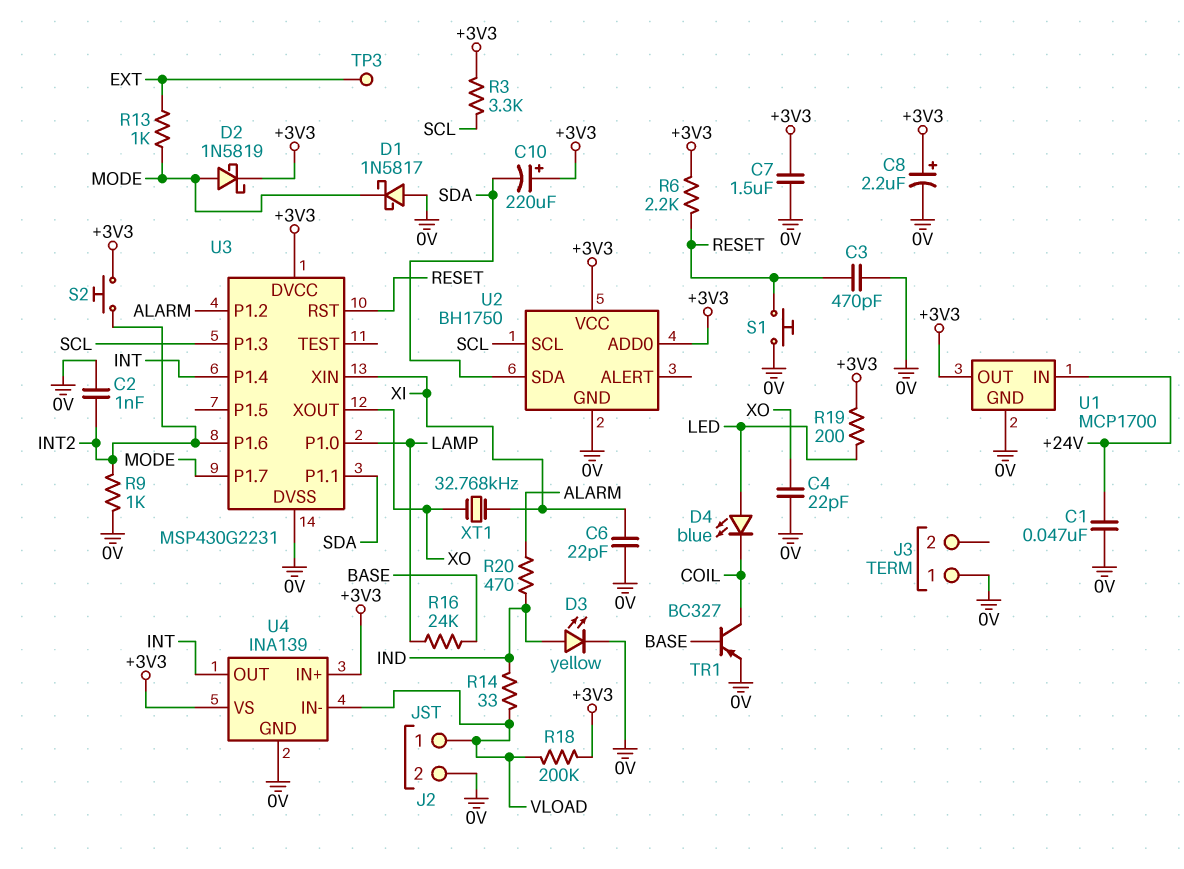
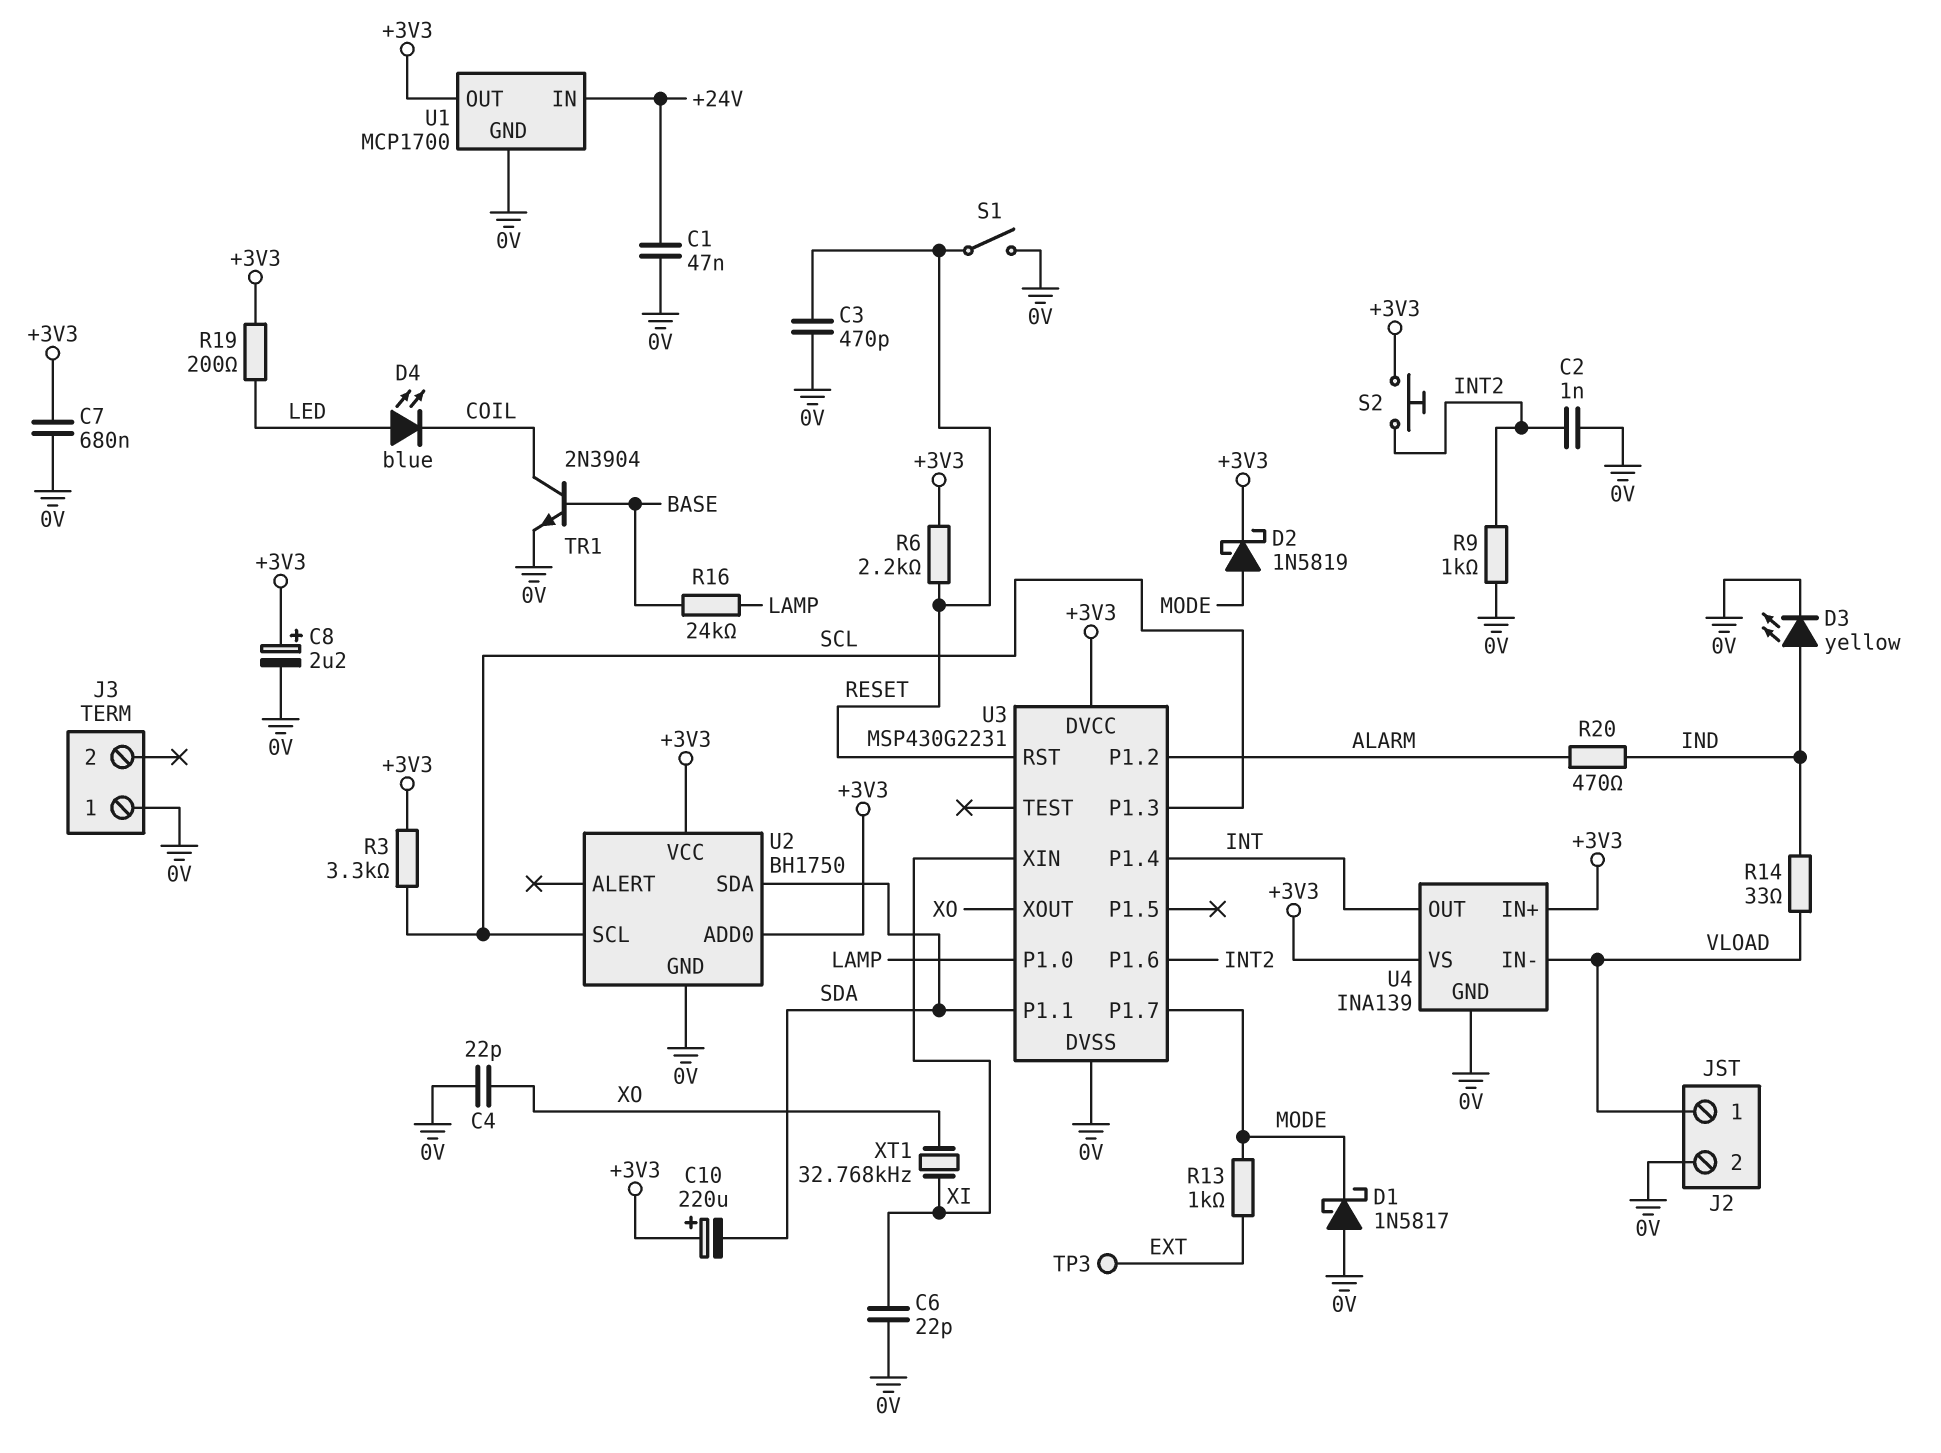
C7: 1.5uF (+3V3, 0V) -> 680nF (+3V3, 0V)
R18: 200k (+3V3, VLOAD) -> none
S1: button (0V, RESET) -> switch (0V, RESET)
TR1: PNP BC327 (B BASE, C COIL, E 0V) -> NPN 2N3904 (B BASE, C COIL, E 0V)

